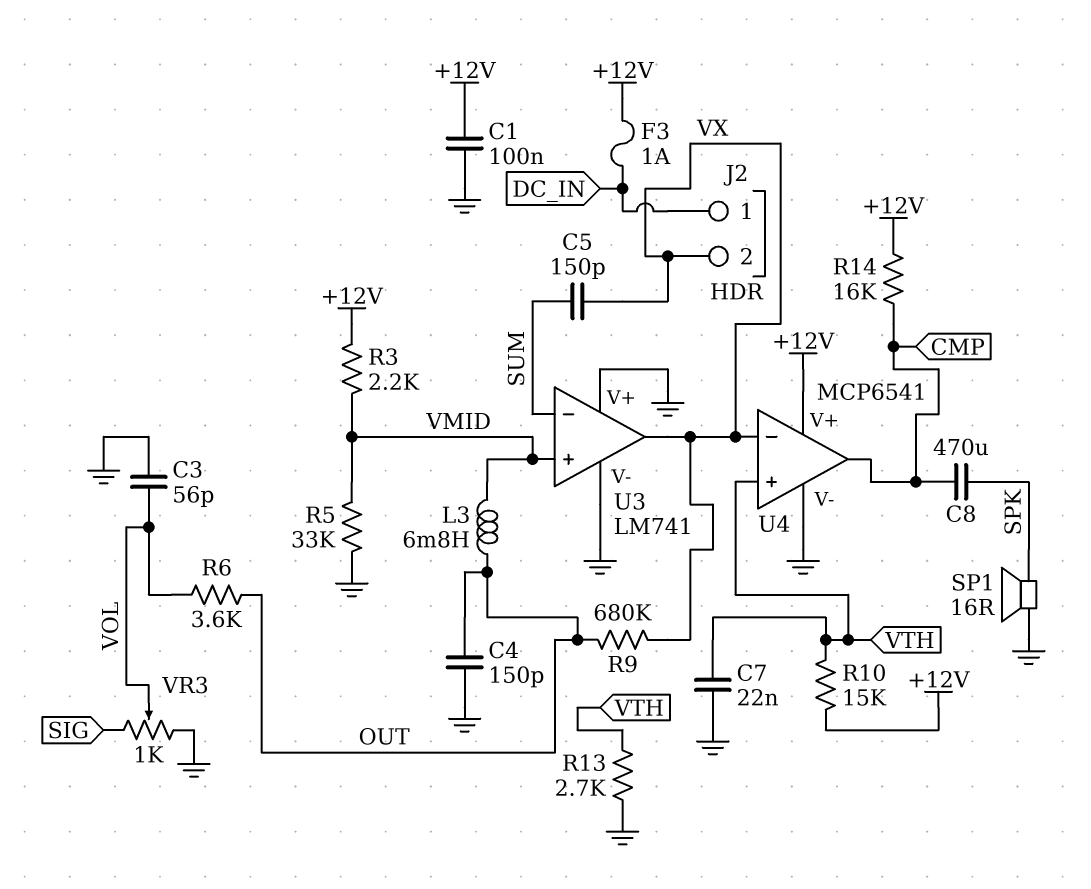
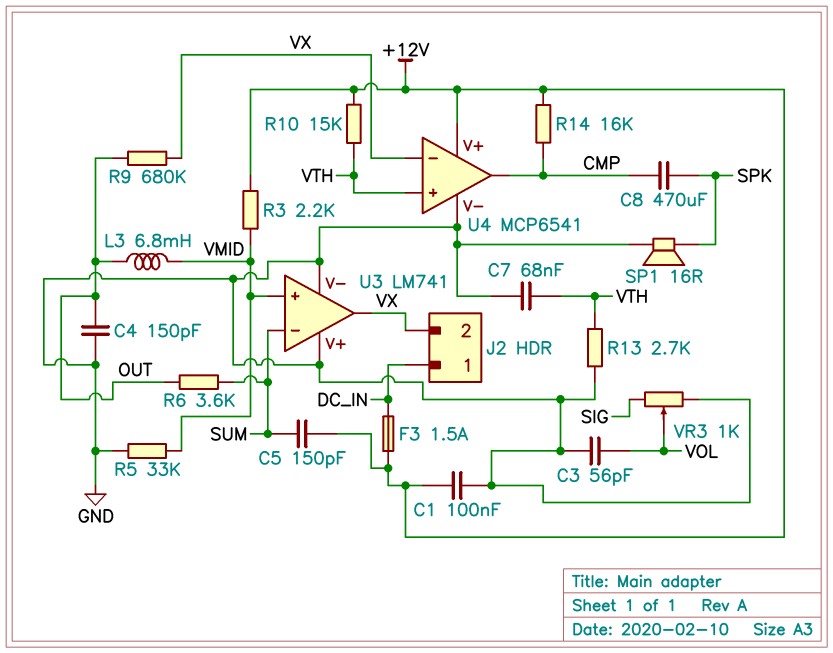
C5: 150pF (SUM, VX) -> 150pF (+12V, SUM)
C7: 22nF (GND, VTH) -> 68nF (GND, VTH)
F3: 1A (+12V, DC_IN) -> 1.5A (+12V, DC_IN)
R6: 3.6k (OUT, VOL) -> 3.6k (OUT, SUM)

